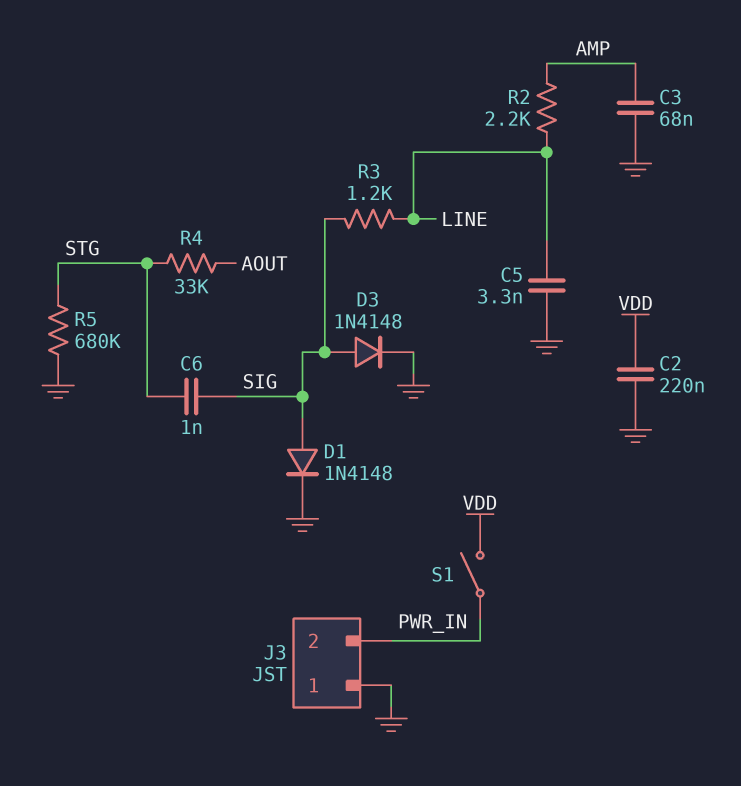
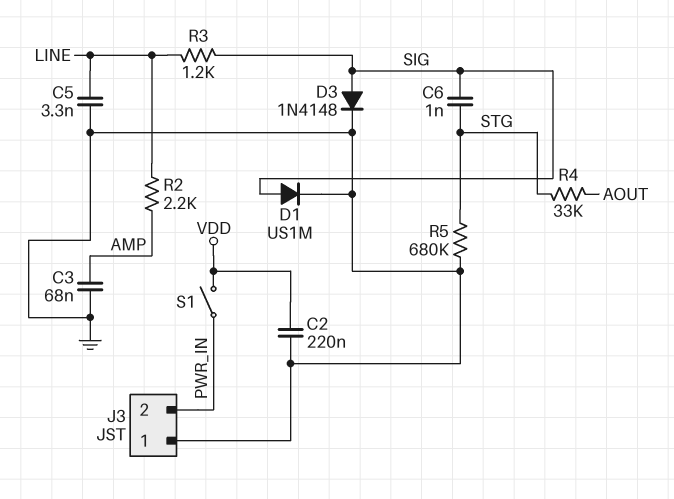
D1: diode 1N4148 (A SIG, K GND) -> diode US1M (A SIG, K GND)

